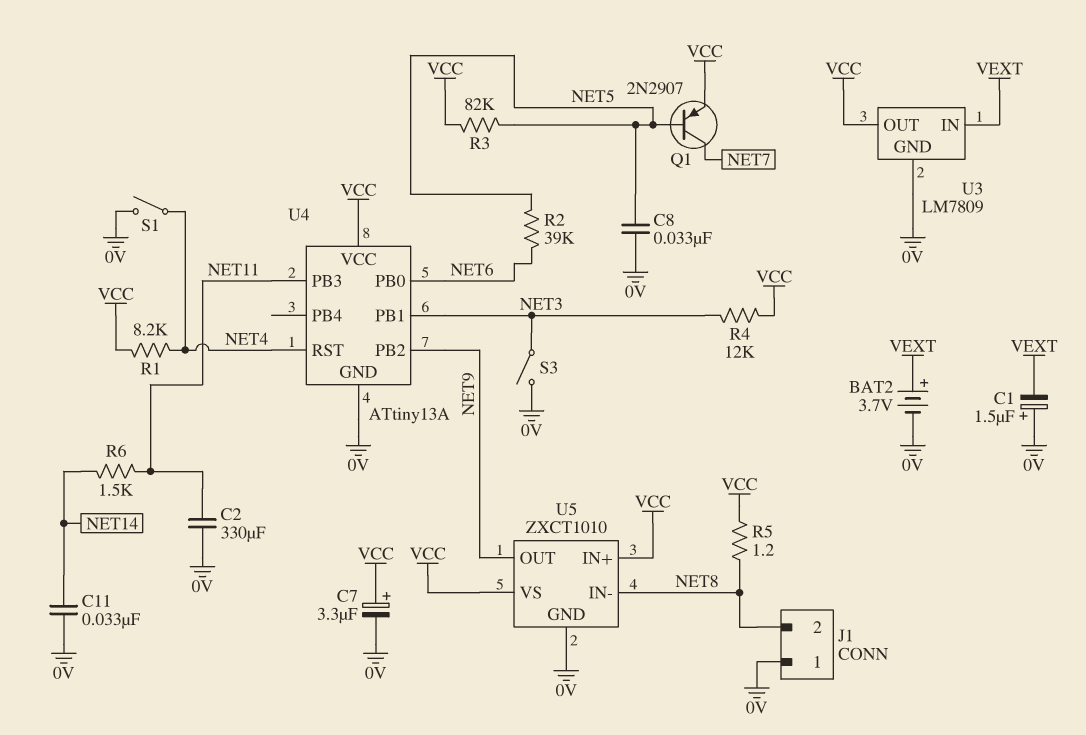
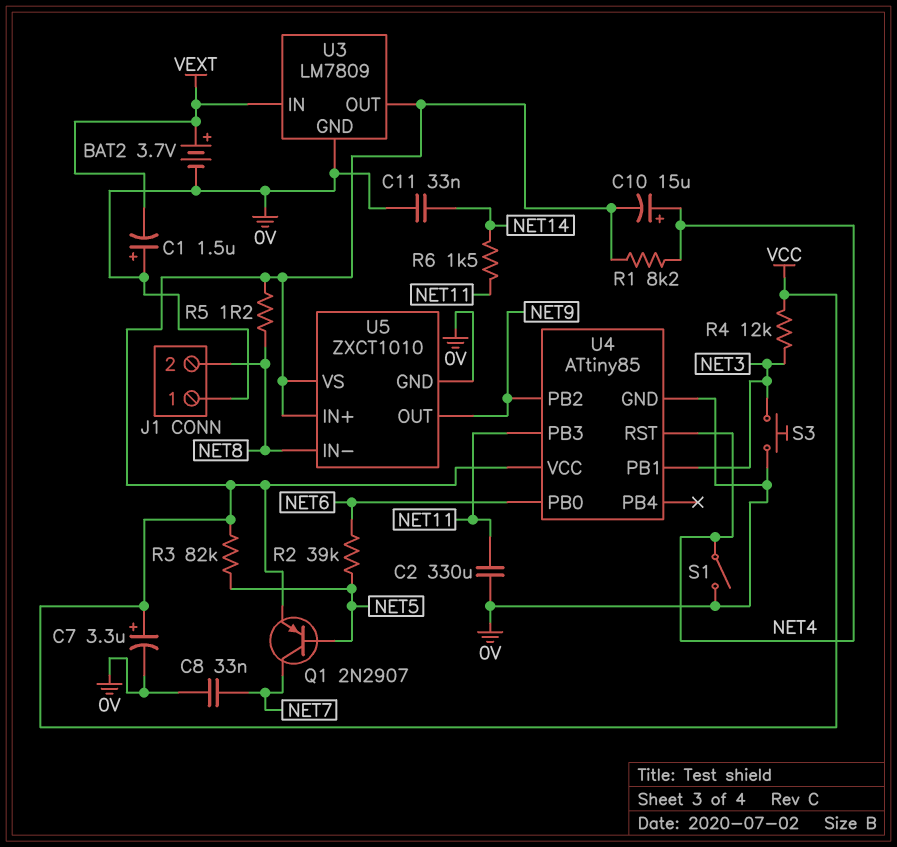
C8: 33nF (0V, NET5) -> 33nF (0V, NET7)
C10: none -> 15uF (plus NET4, minus VCC)
S3: switch (0V, NET3) -> button (0V, NET3)
U4: ATtiny13A -> ATtiny85

